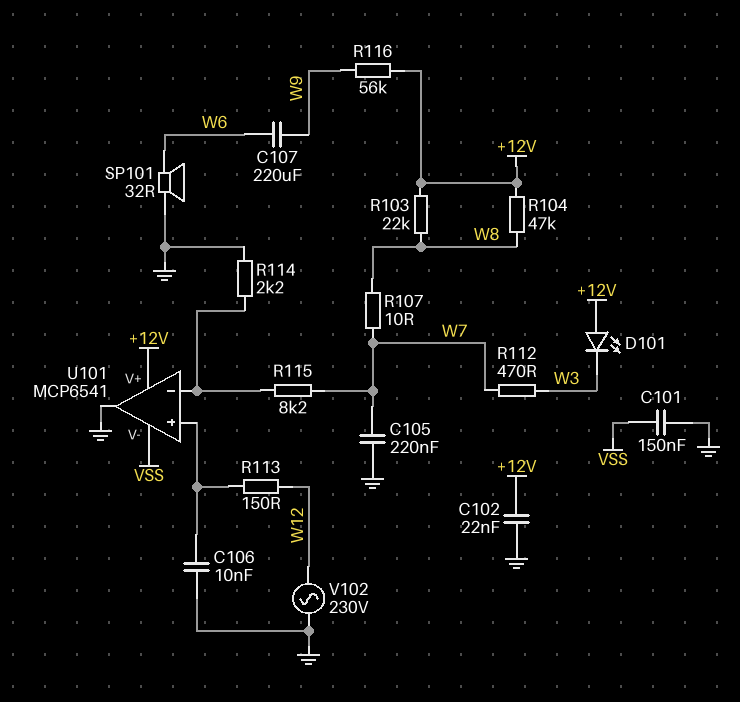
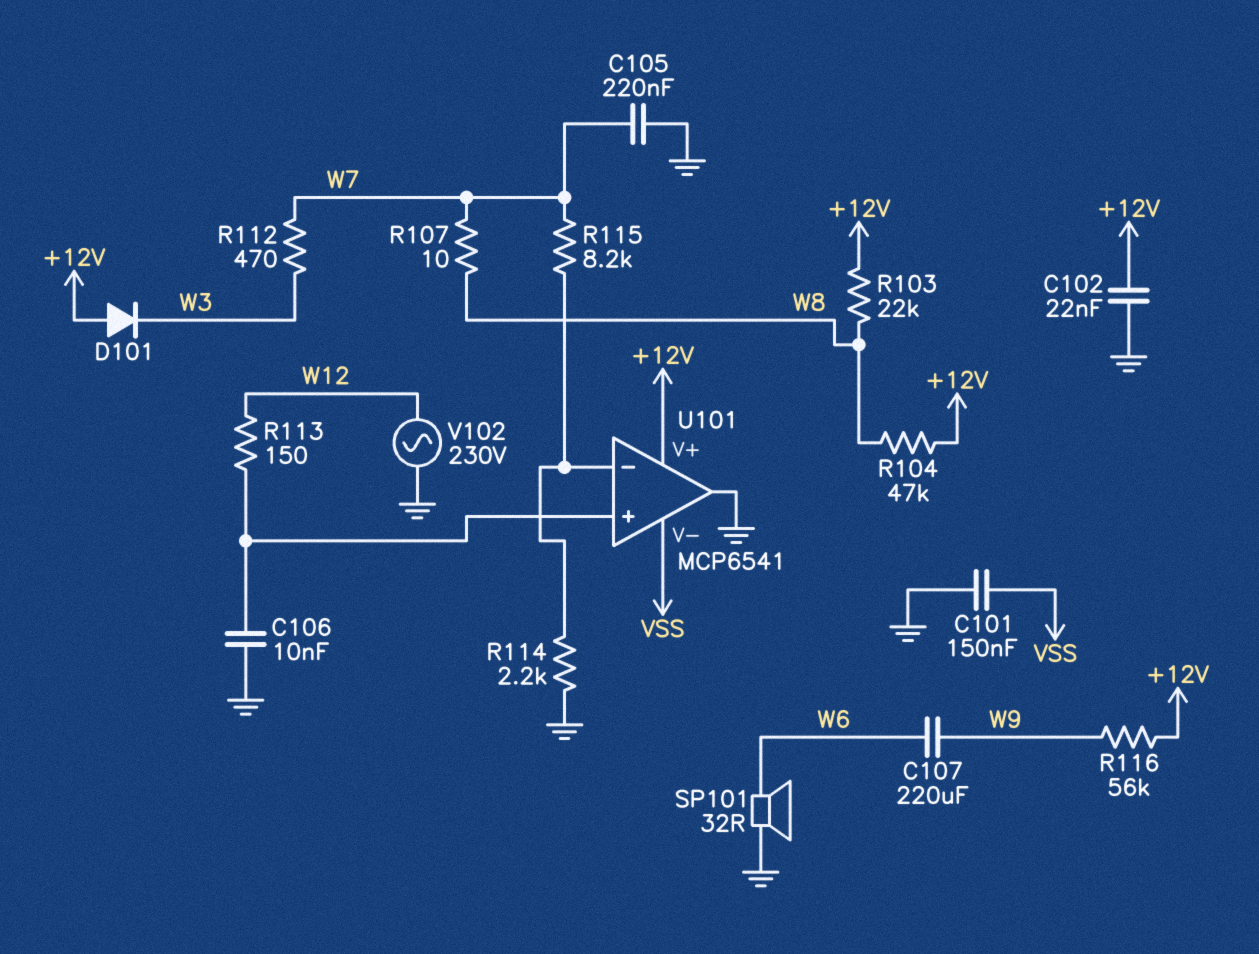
D101: LED (A +12V, K W3) -> diode (A +12V, K W3)

